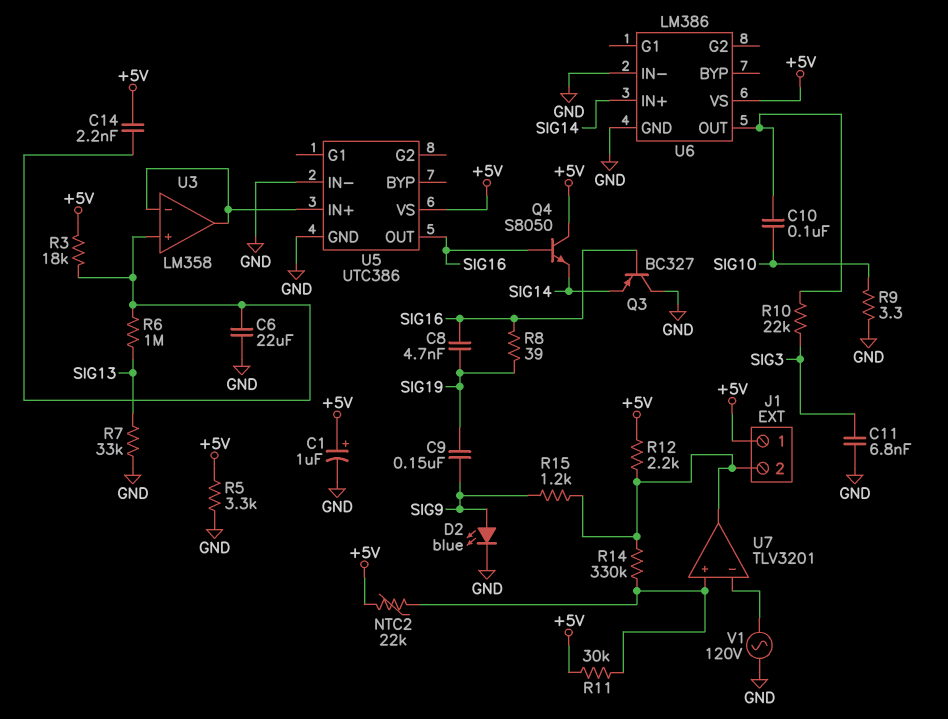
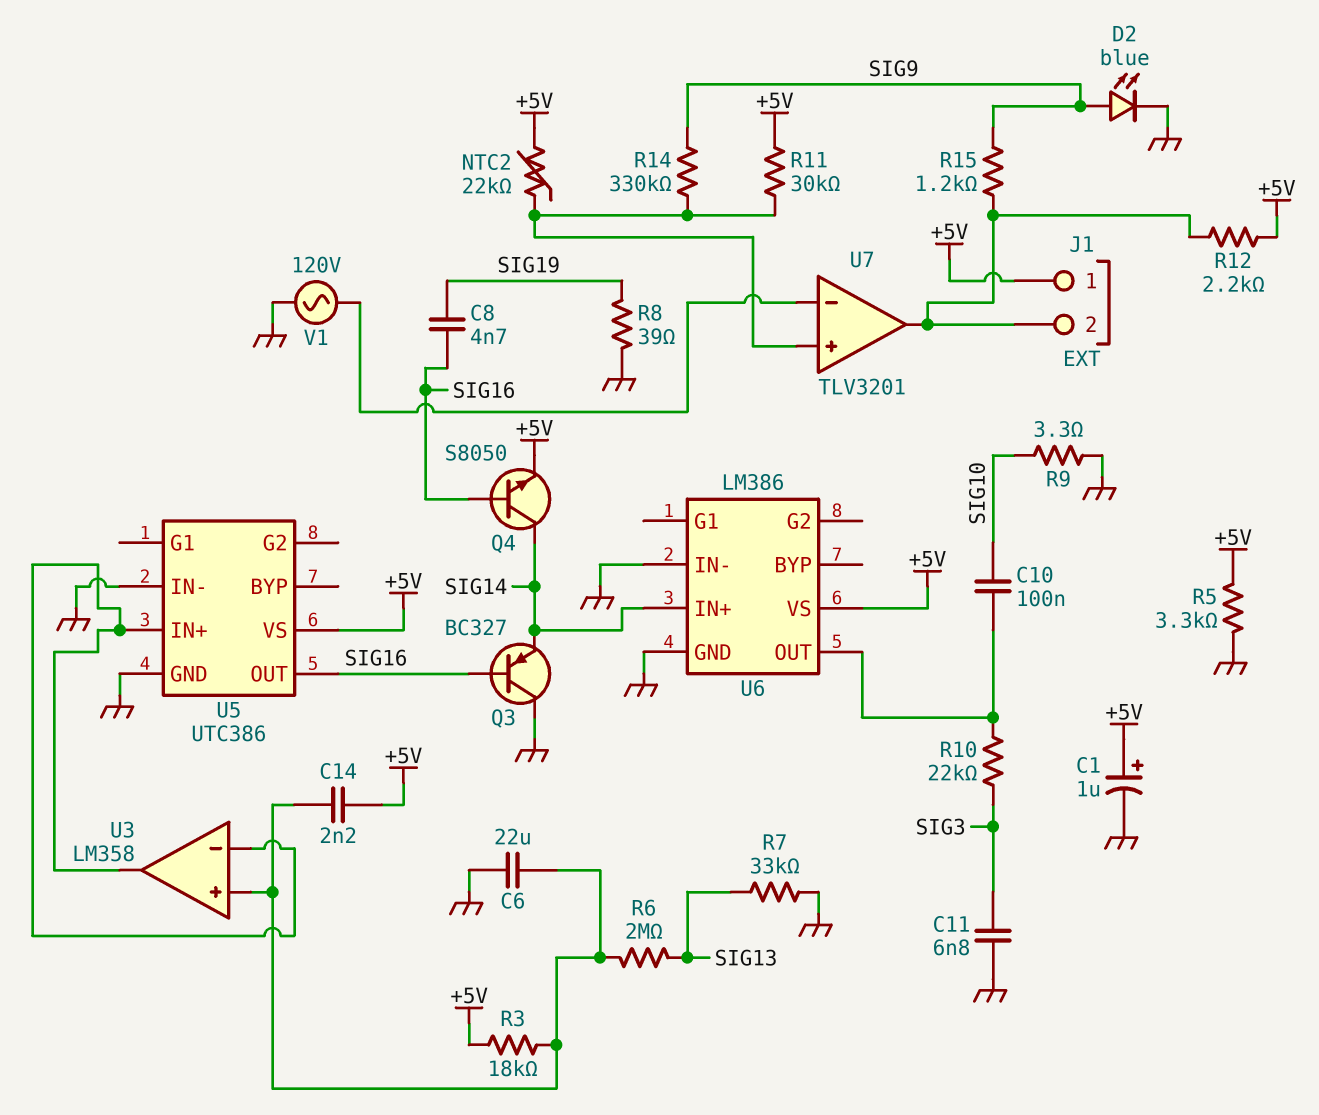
C9: 150nF (SIG9, SIG19) -> none
Q4: NPN S8050 (B SIG16, C +5V, E SIG14) -> NPN S8050 (B SIG16, C SIG14, E +5V)
R6: 1M (SIG13, U3/in+) -> 2M (SIG13, U3/in+)
R8: 39 (SIG16, SIG19) -> 39 (GND, SIG19)
R14: 330k (J1/2, U7/in+) -> 330k (SIG9, U7/in+)

